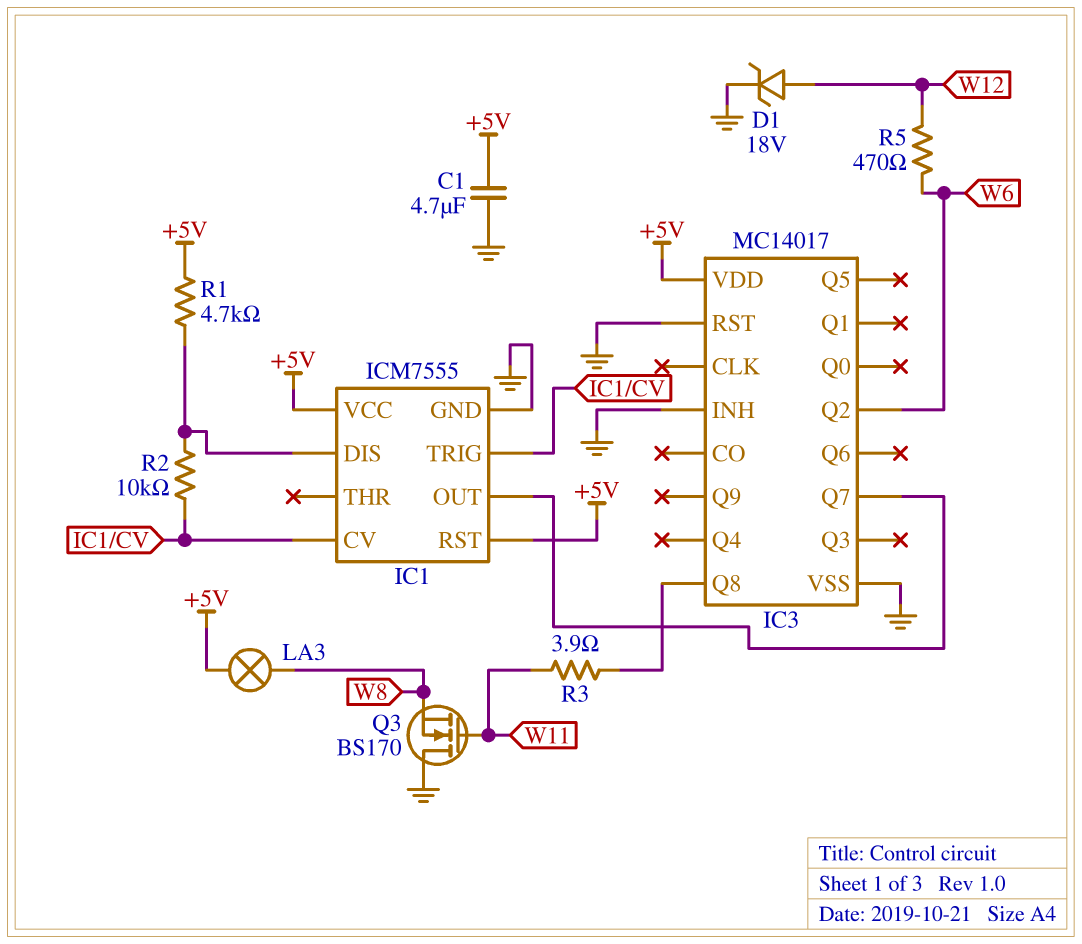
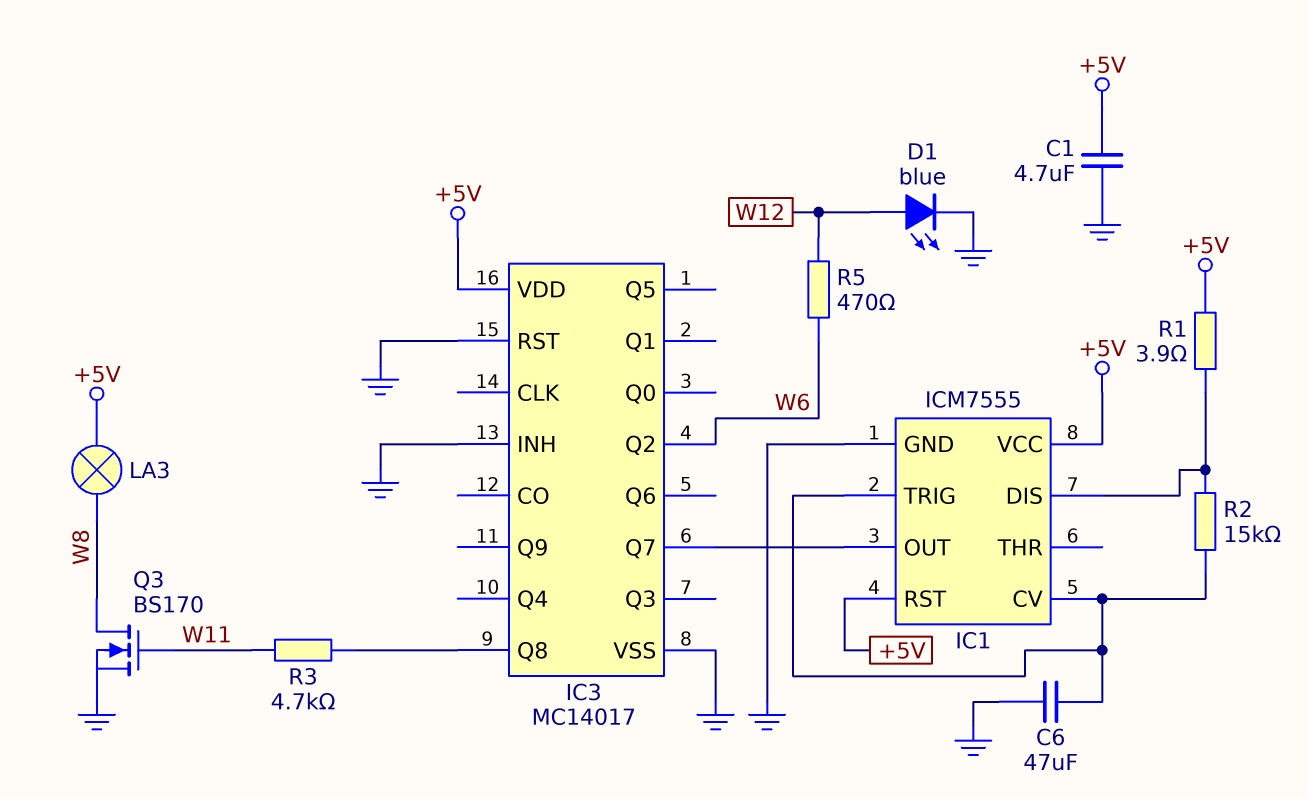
C6: none -> 47uF (GND, IC1/CV)
D1: zener 18V (A W12, K GND) -> LED blue (A W12, K GND)
Q3: NMOS BS170 (G W11, D GND, S W8) -> NMOS BS170 (G W11, D W8, S GND)
R1: 4.7k (+5V, IC1/DIS) -> 3.9 (+5V, IC1/DIS)
R2: 10k (IC1/CV, IC1/DIS) -> 15k (IC1/CV, IC1/DIS)
R3: 3.9 (IC3/Q8, W11) -> 4.7k (IC3/Q8, W11)

